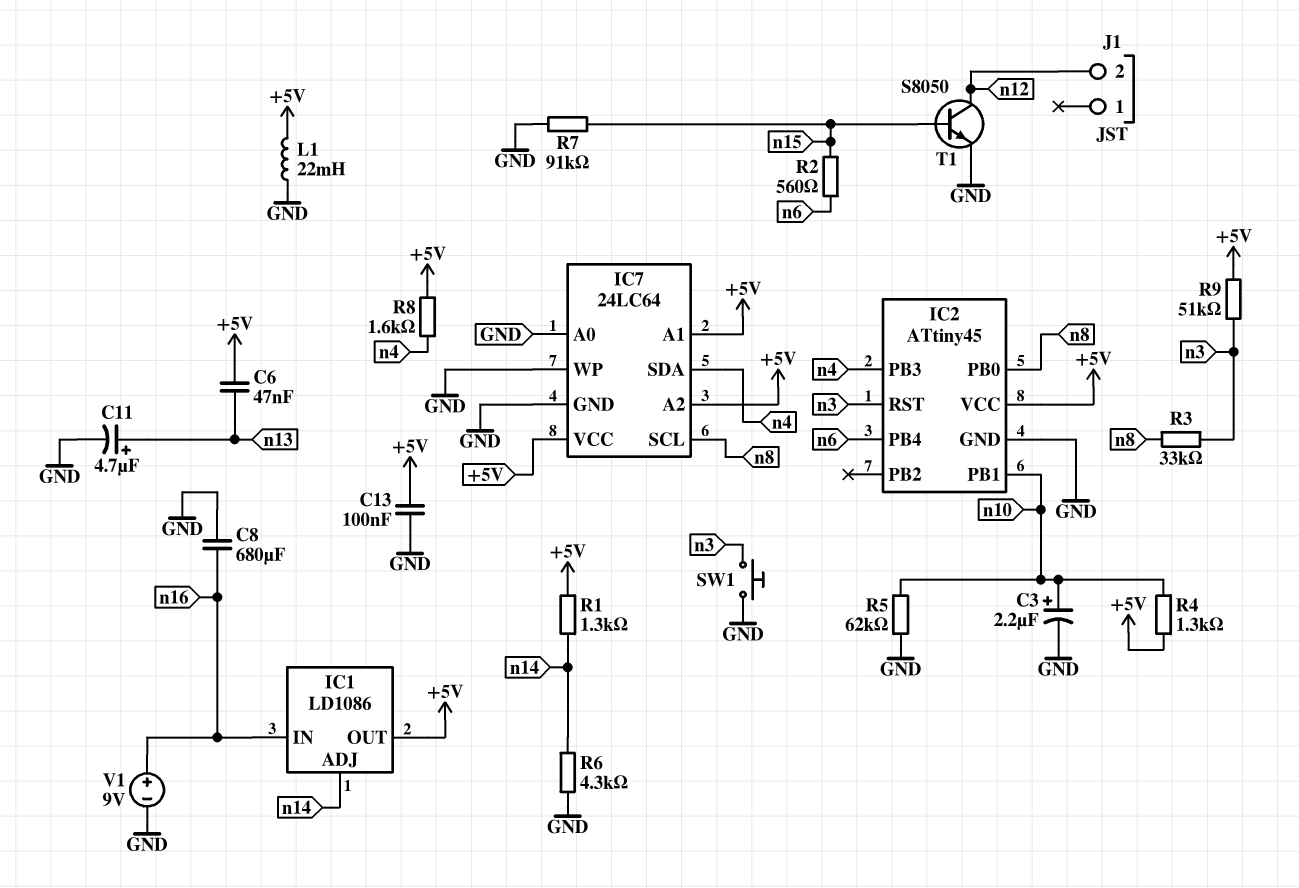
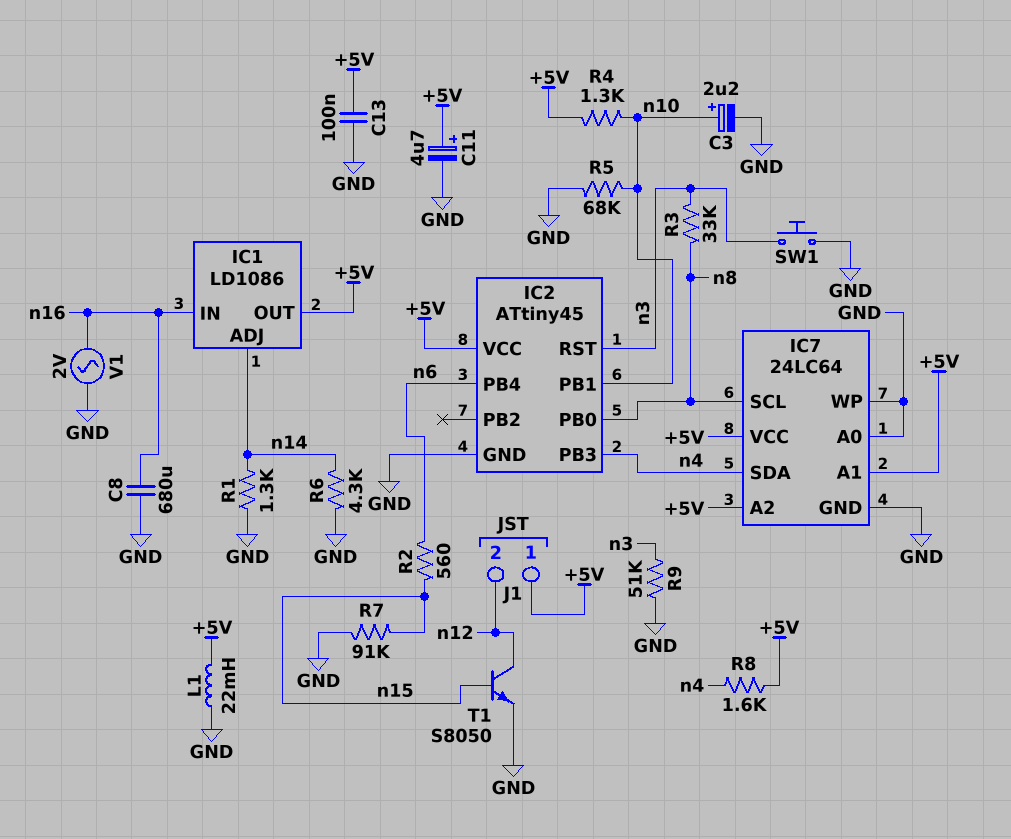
C6: 47nF (+5V, n13) -> none
C11: 4.7uF (plus n13, minus GND) -> 4.7uF (plus +5V, minus GND)
J1 pin 1: none -> +5V
R1: 1.3k (+5V, n14) -> 1.3k (GND, n14)
R5: 62k (GND, n10) -> 68k (GND, n10)
R9: 51k (+5V, n3) -> 51k (GND, n3)
V1: 9V (plus n16, minus GND) -> AC 2V (GND, n16)

